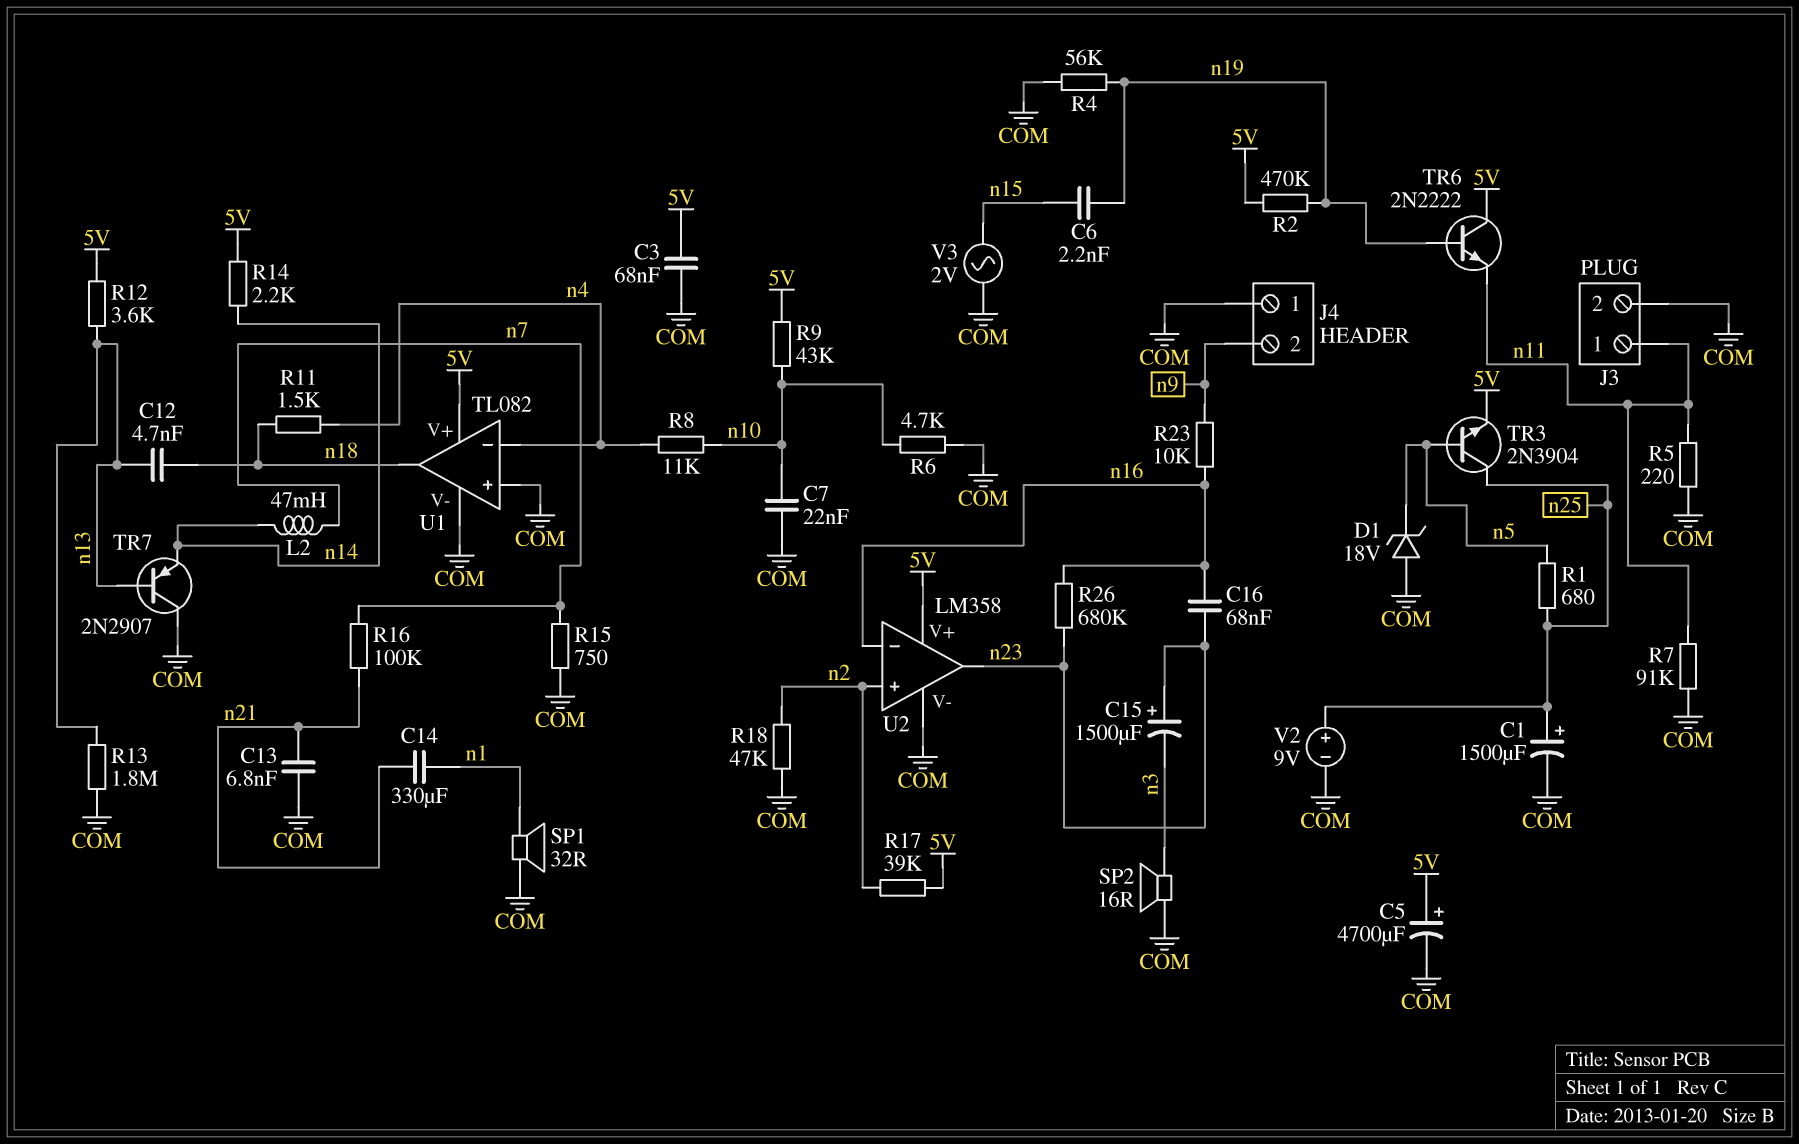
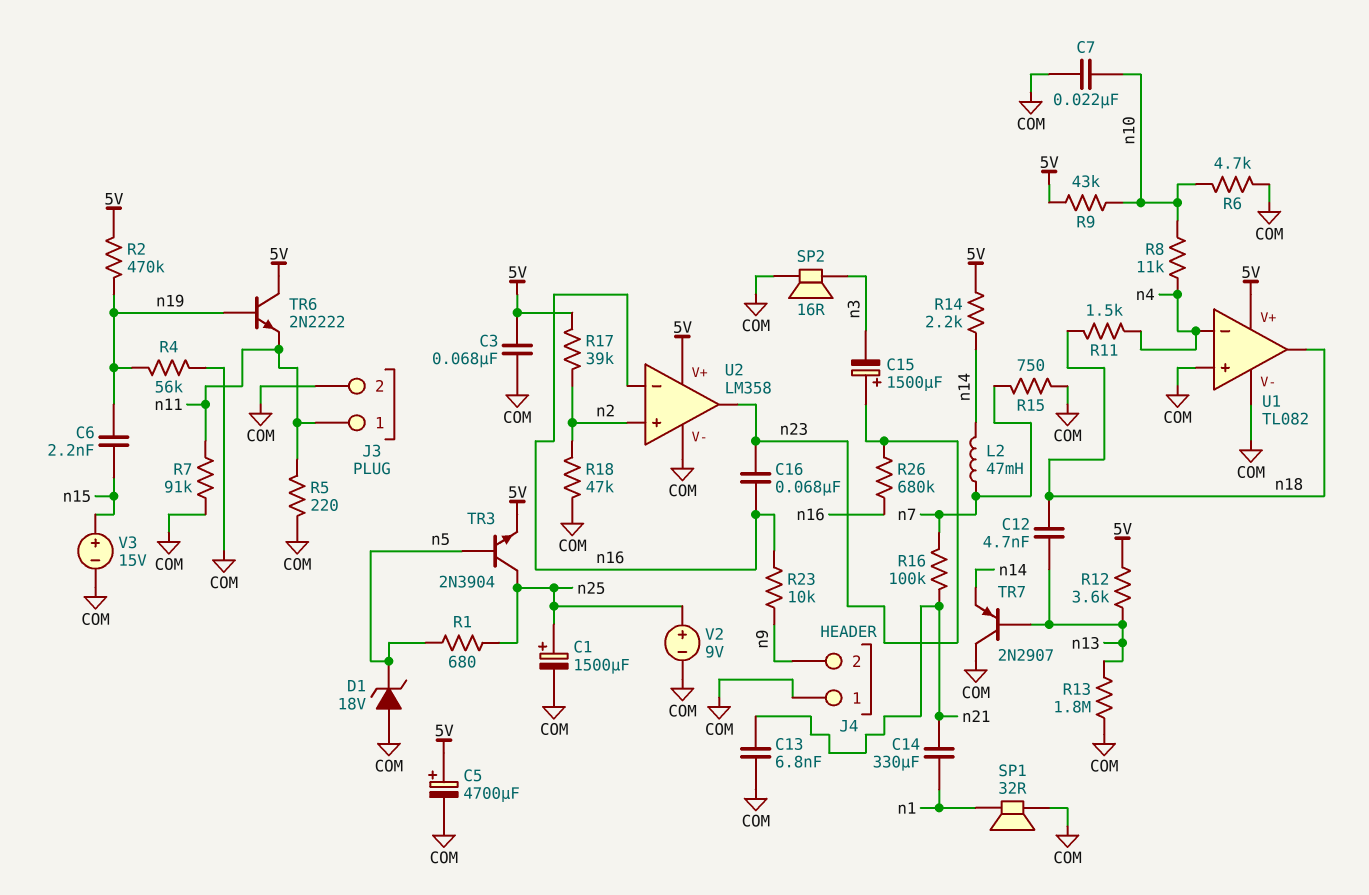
V3: AC 2V (COM, n15) -> 15V (plus n15, minus COM)

